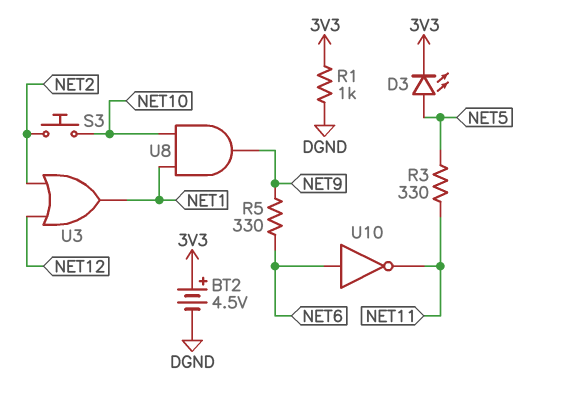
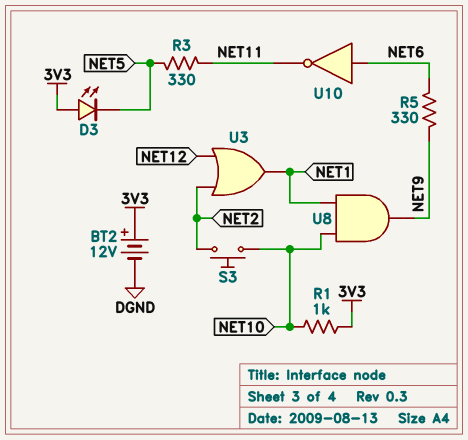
BT2: 4.5V (plus 3V3, minus DGND) -> 12V (plus 3V3, minus DGND)
D3: LED (A NET5, K 3V3) -> LED (A 3V3, K NET5)
R1: 1k (3V3, DGND) -> 1k (3V3, NET10)

